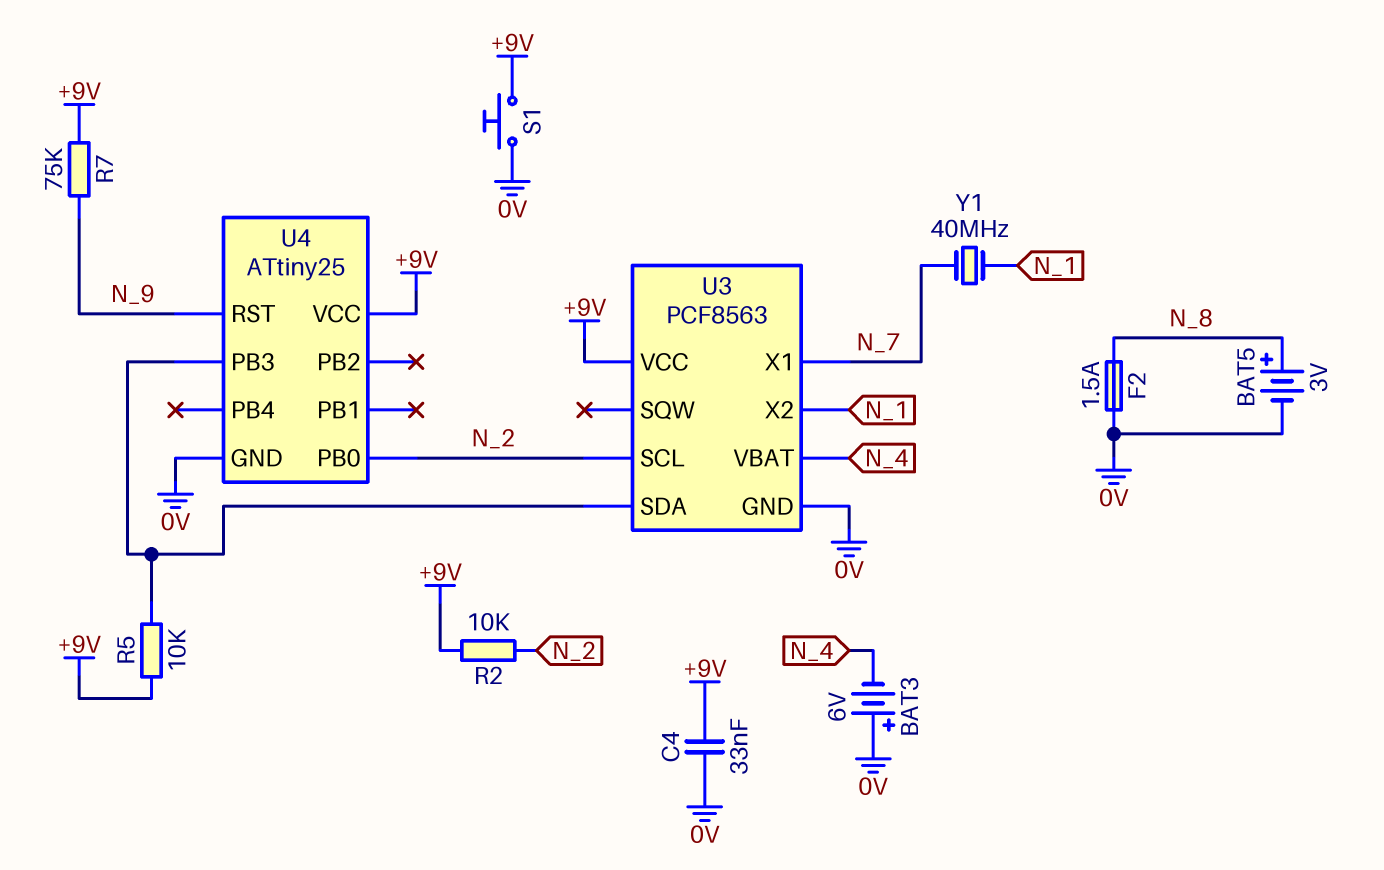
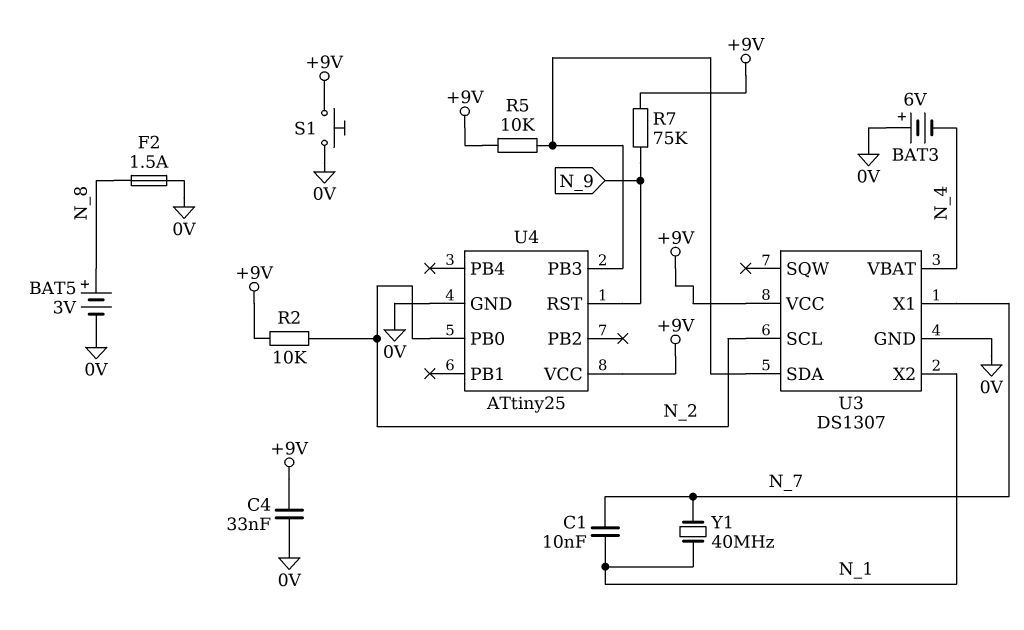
C1: none -> 10nF (N_1, N_7)
U3: PCF8563 -> DS1307

